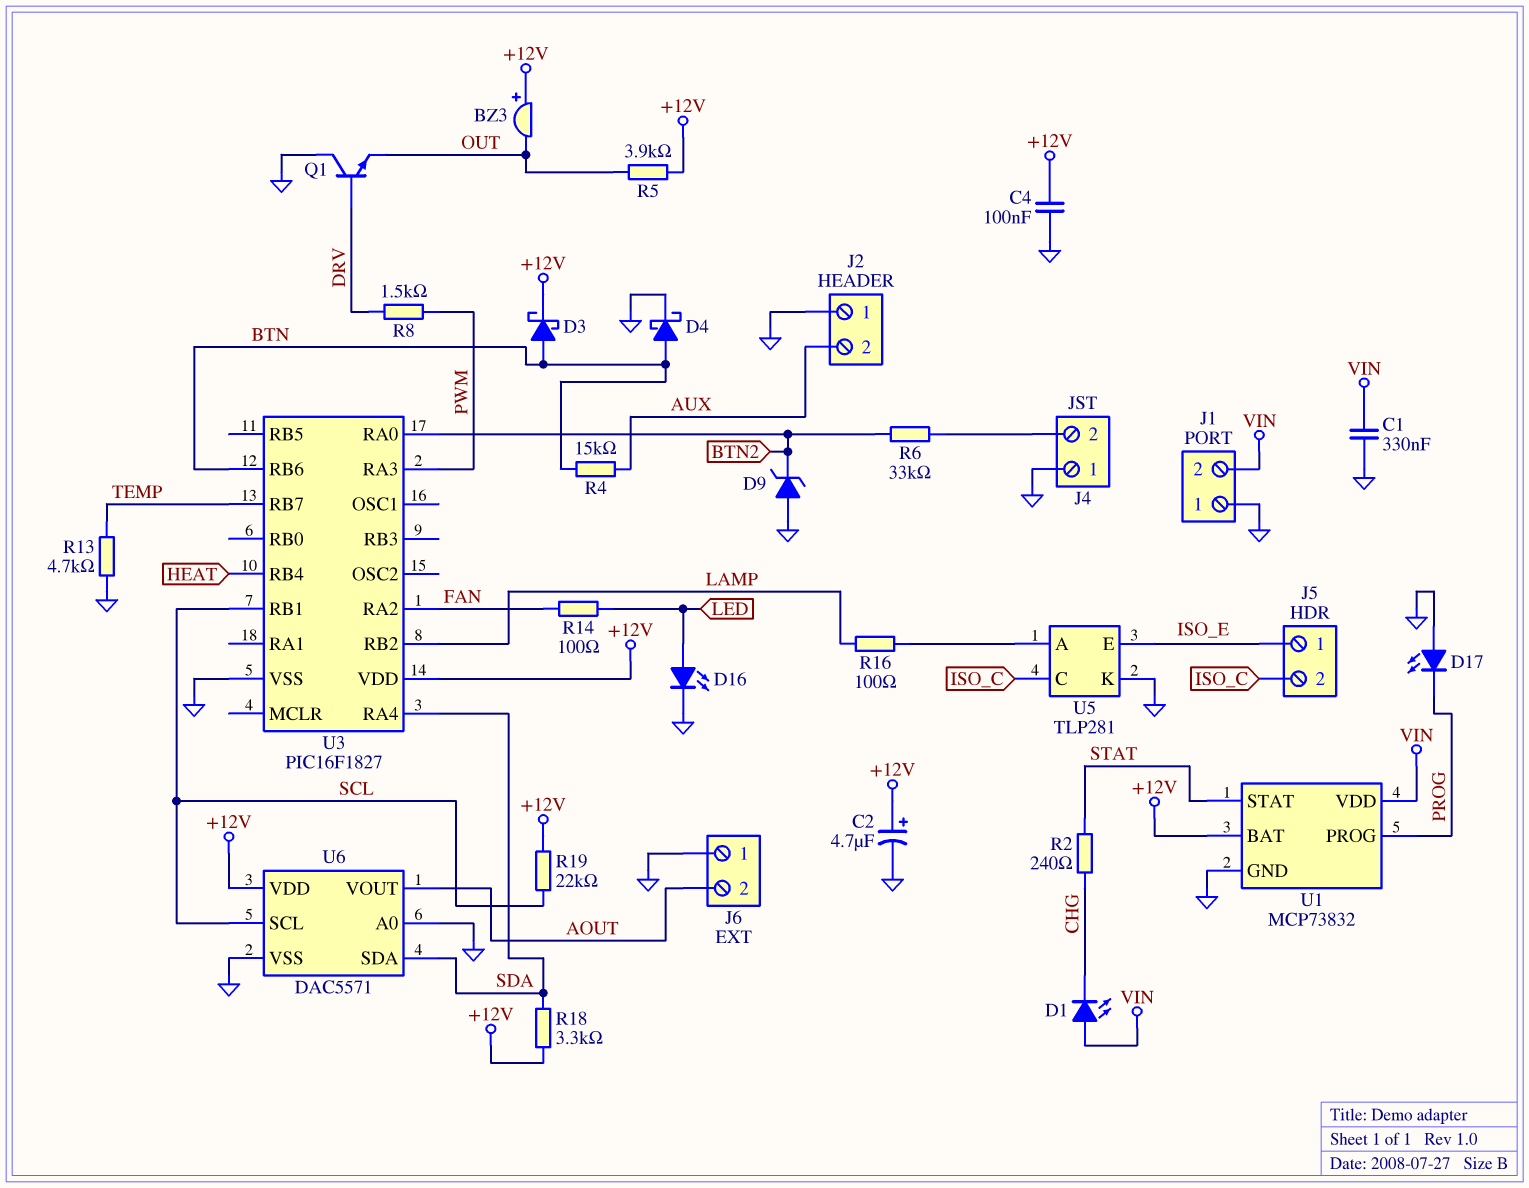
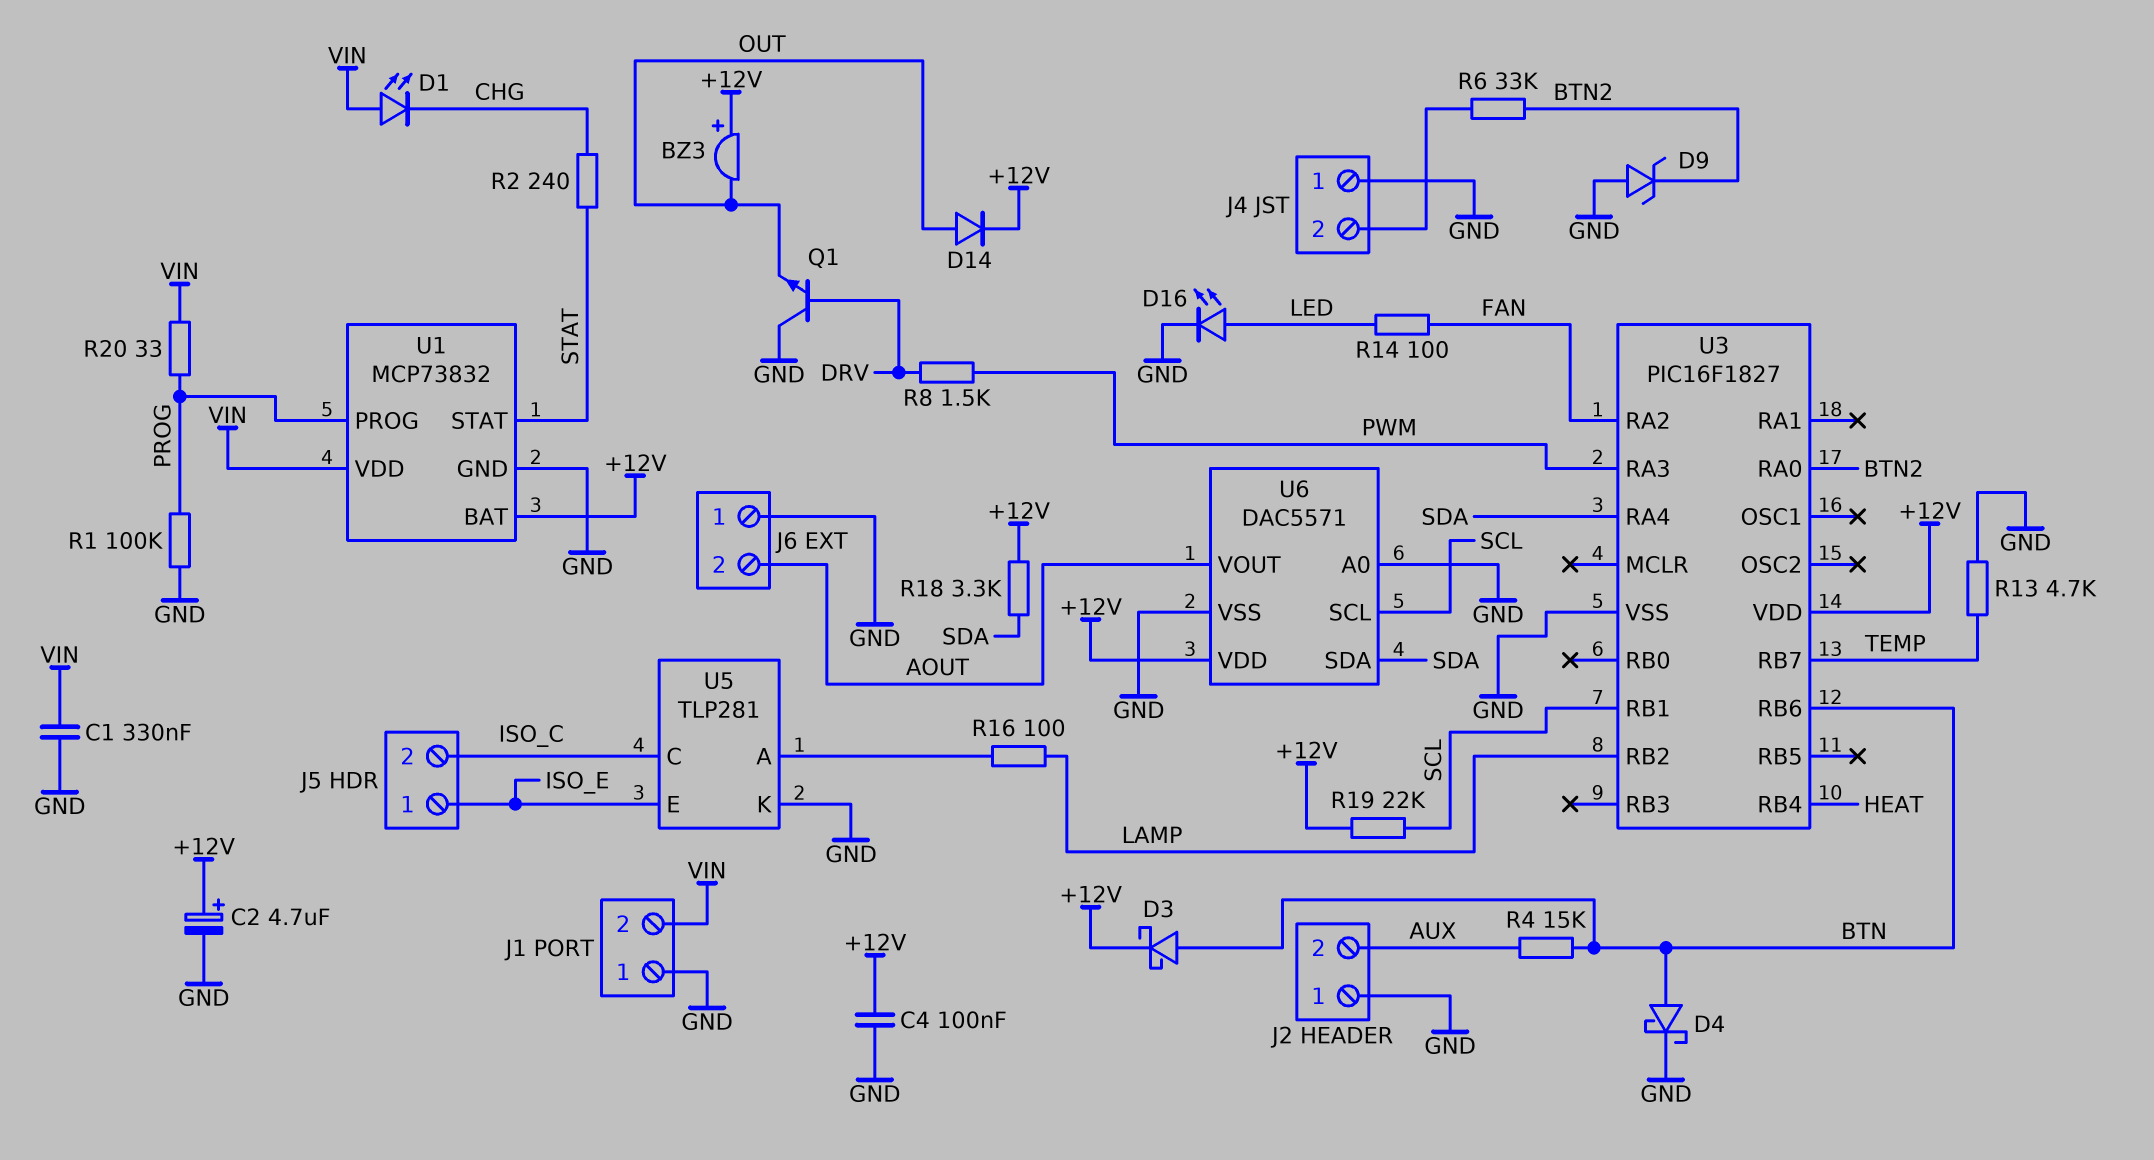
D14: none -> diode (A OUT, K +12V)
D17: LED (A GND, K PROG) -> none
R1: none -> 100k (GND, PROG)
R5: 3.9k (+12V, OUT) -> none
R20: none -> 33 (PROG, VIN)

